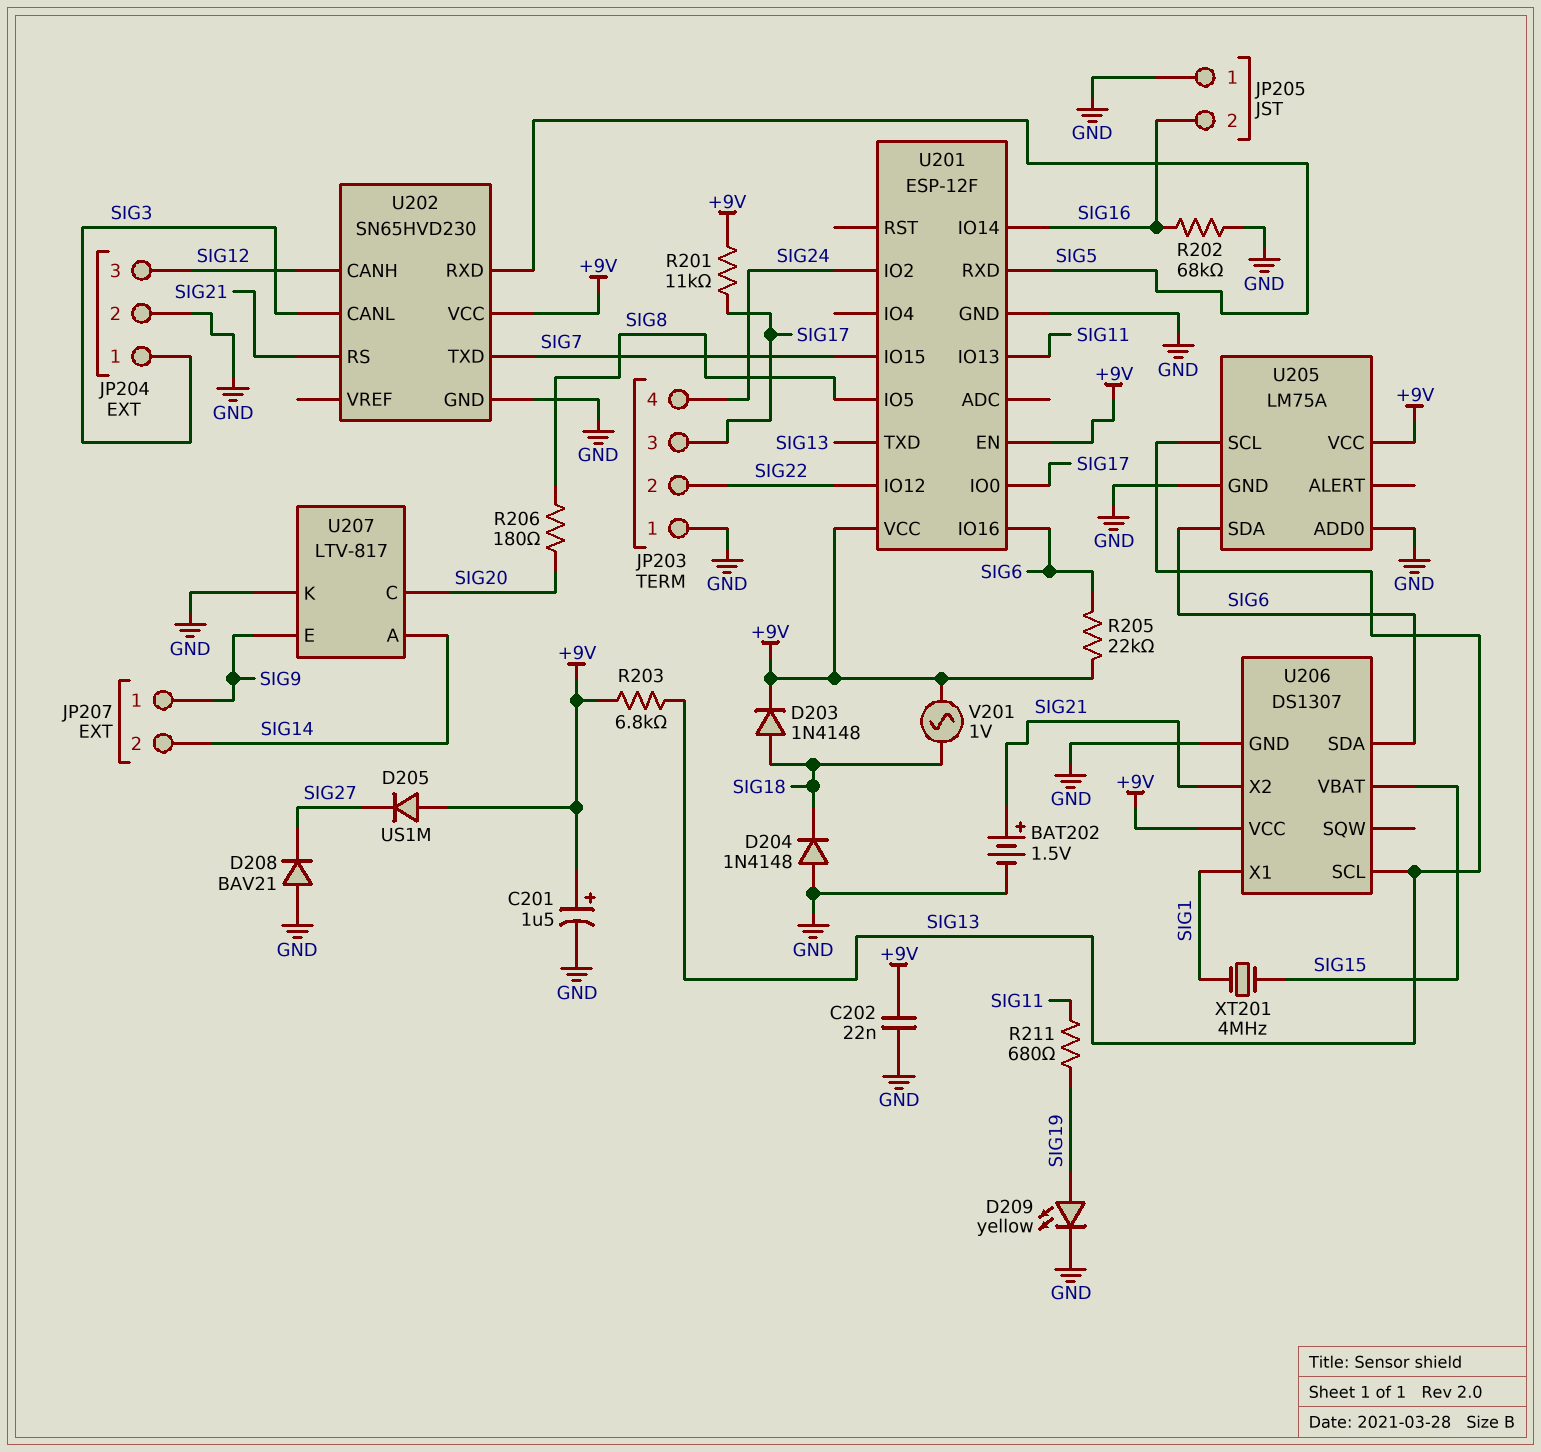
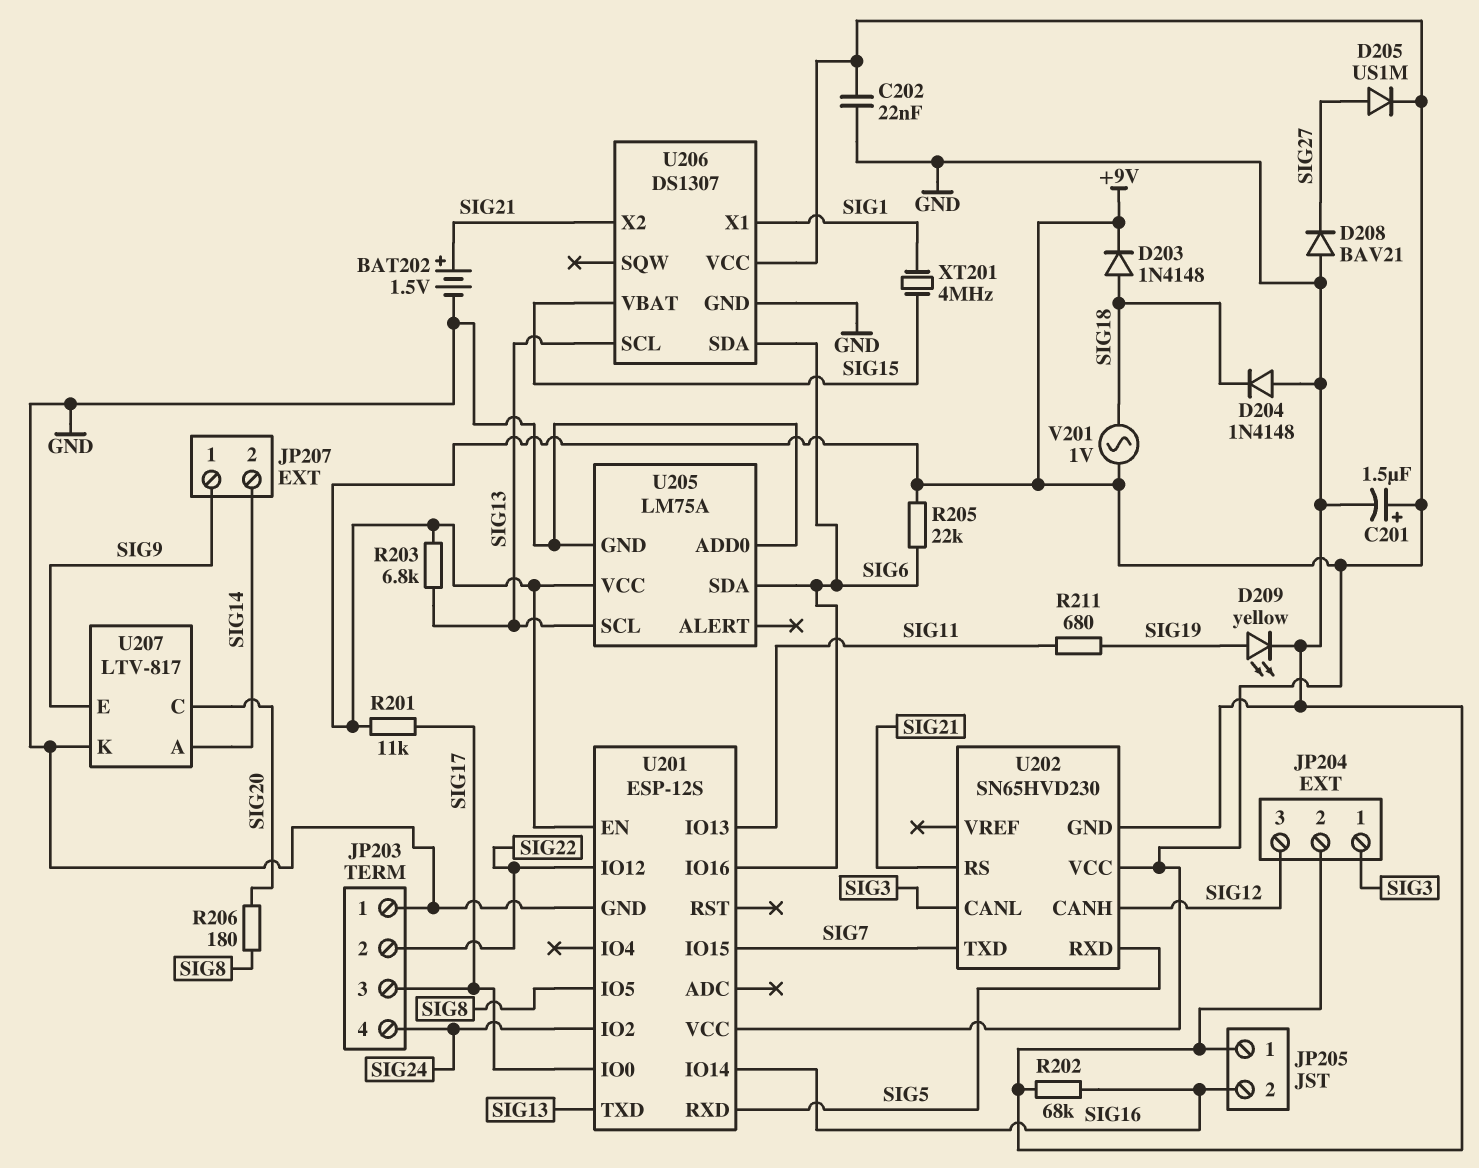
D205: diode US1M (A +9V, K SIG27) -> diode US1M (A SIG27, K +9V)
U201: ESP-12F -> ESP-12S

